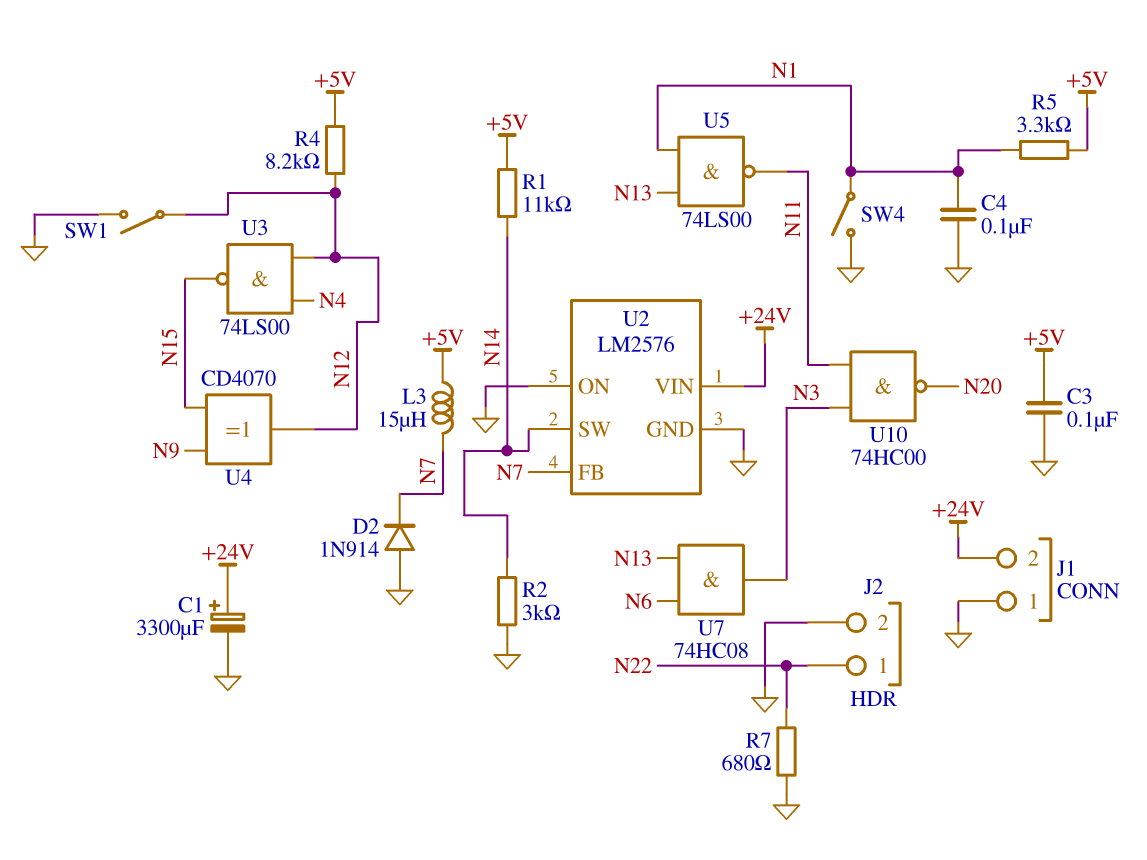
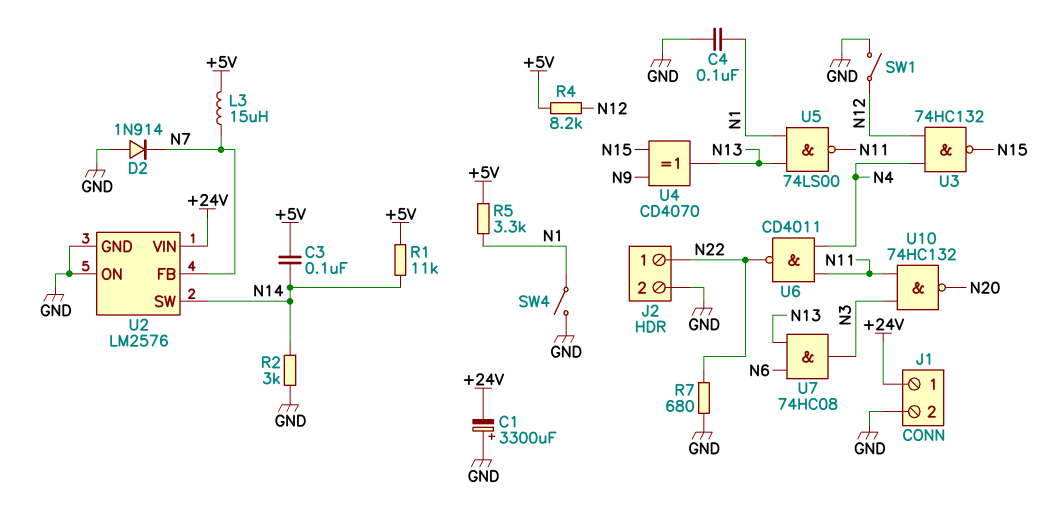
C1: 3300uF (plus +24V, minus GND) -> 3300uF (plus GND, minus +24V)
C3: 100nF (+5V, GND) -> 100nF (+5V, N14)
J1 pin 1: GND -> +24V
J1 pin 2: +24V -> GND
U3: NAND 74LS00 (in N4, in N12, out N15) -> NAND 74HC132 (in N4, in N12, out N15)
U4: XOR CD4070 (in N9, in N15, out N12) -> XOR CD4070 (in N9, in N15, out N13)
U6: none -> NAND CD4011 (in N4, in N11, out N22)
U10: NAND 74HC00 (in N3, in N11, out N20) -> NAND 74HC132 (in N3, in N11, out N20)

